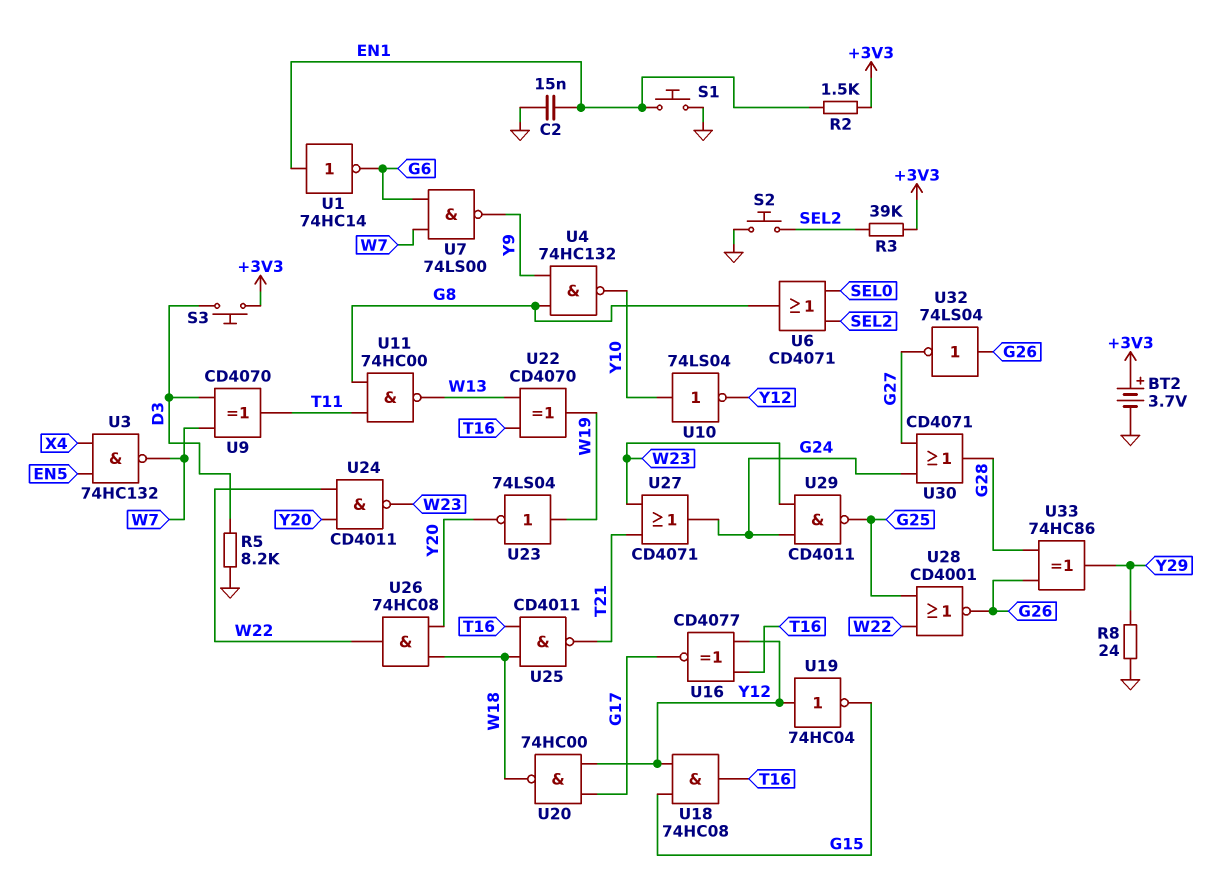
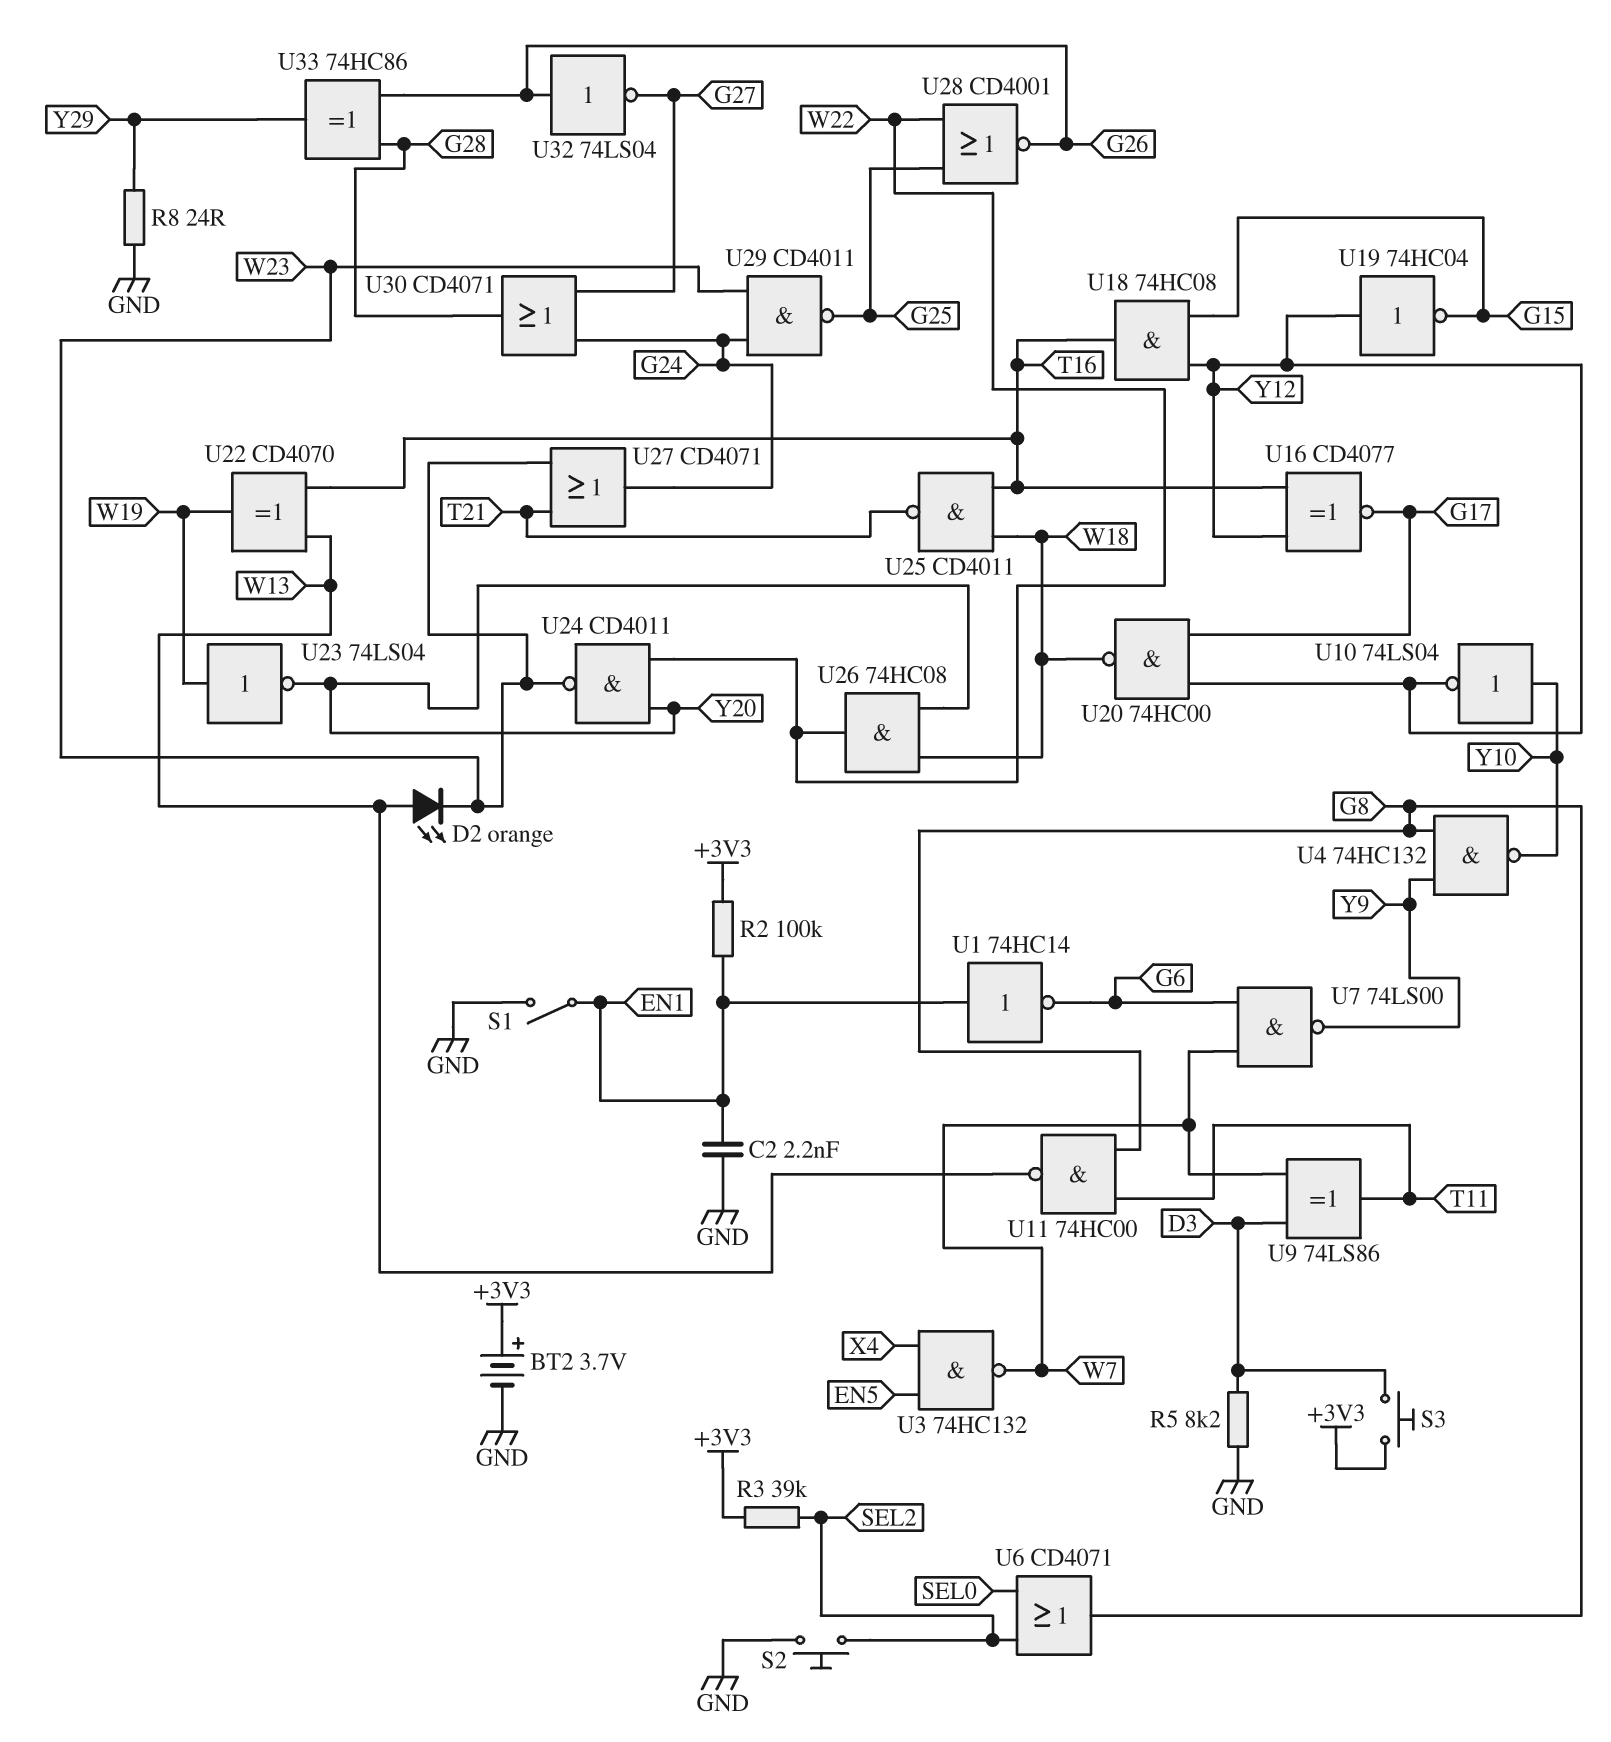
C2: 15nF (EN1, GND) -> 2.2nF (EN1, GND)
D2: none -> LED orange (A W13, K W23)
R2: 1.5k (+3V3, EN1) -> 100k (+3V3, EN1)
S1: button (EN1, GND) -> switch (EN1, GND)
U9: XOR CD4070 (in D3, in W7, out T11) -> XOR 74LS86 (in D3, in W7, out T11)

